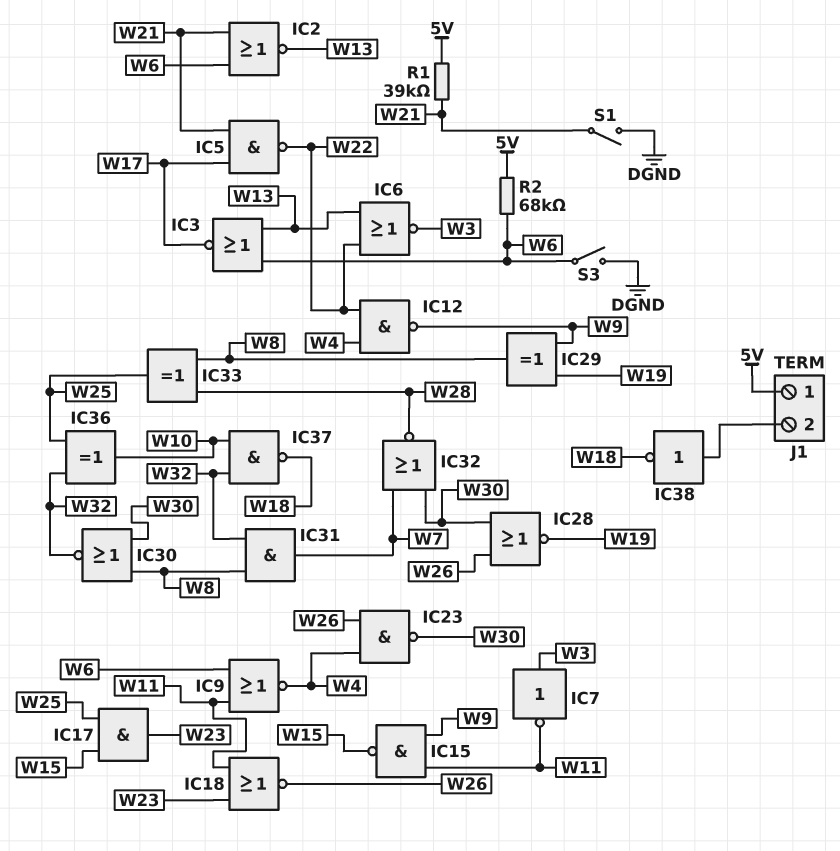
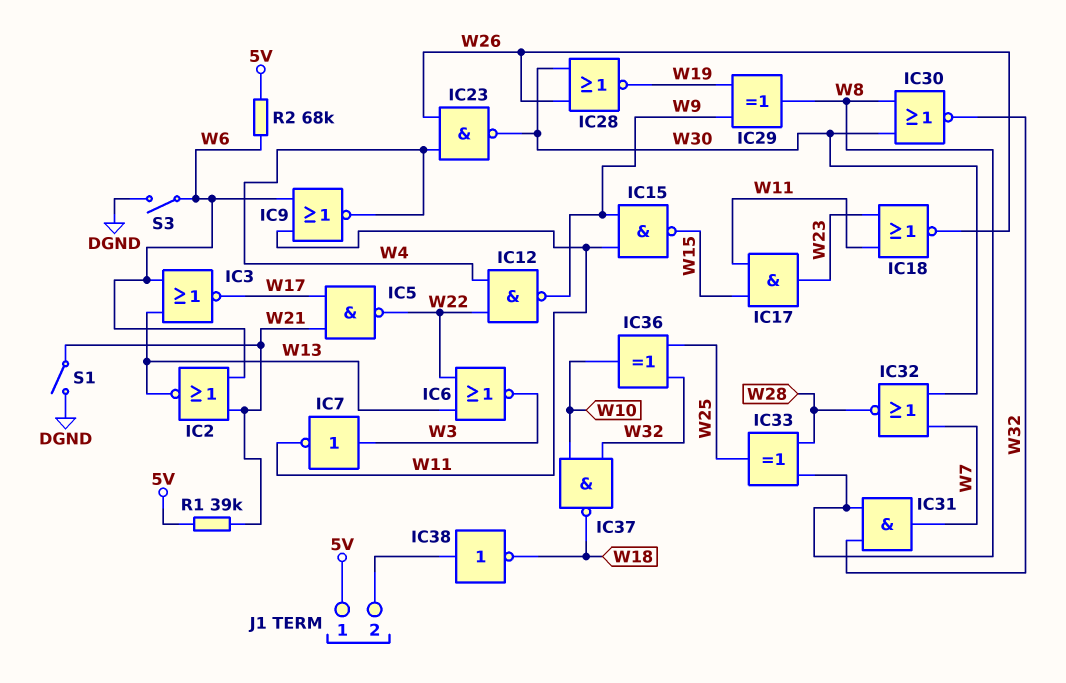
IC17: AND (in W15, in W25, out W23) -> AND (in W11, in W15, out W23)

